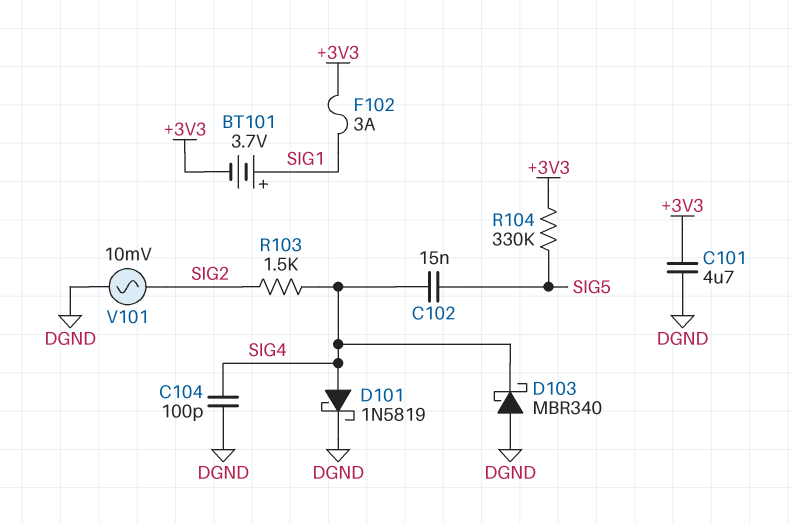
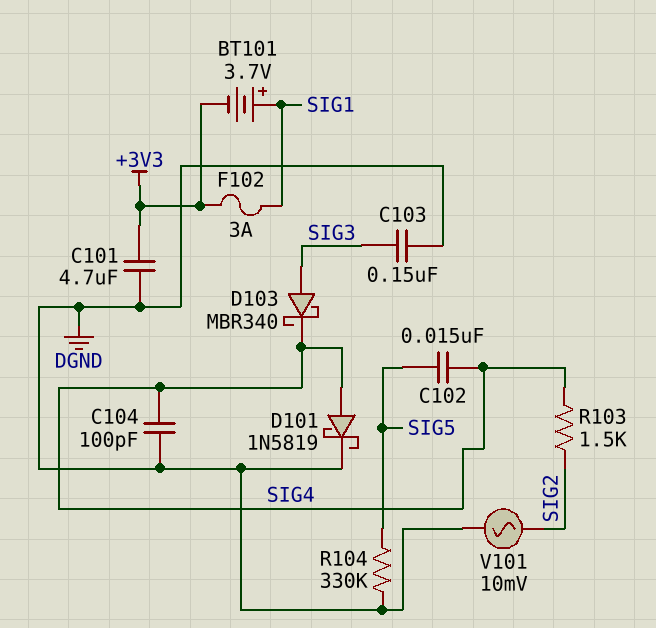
C103: none -> 150nF (DGND, SIG3)
D103: schottky MBR340 (A DGND, K SIG4) -> schottky MBR340 (A SIG3, K SIG4)
R104: 330k (+3V3, SIG5) -> 330k (DGND, SIG5)

